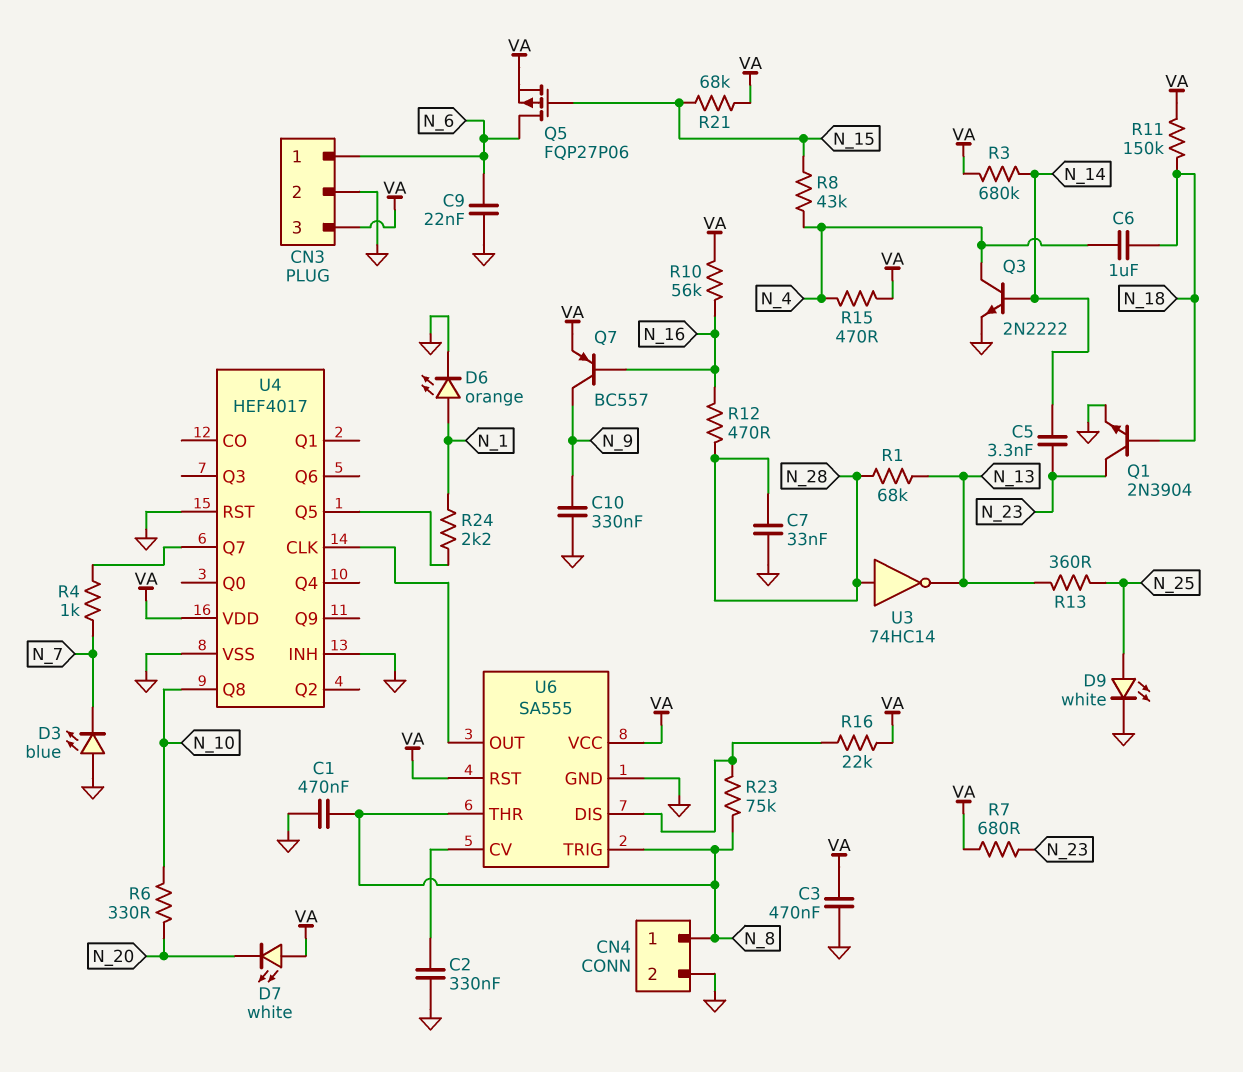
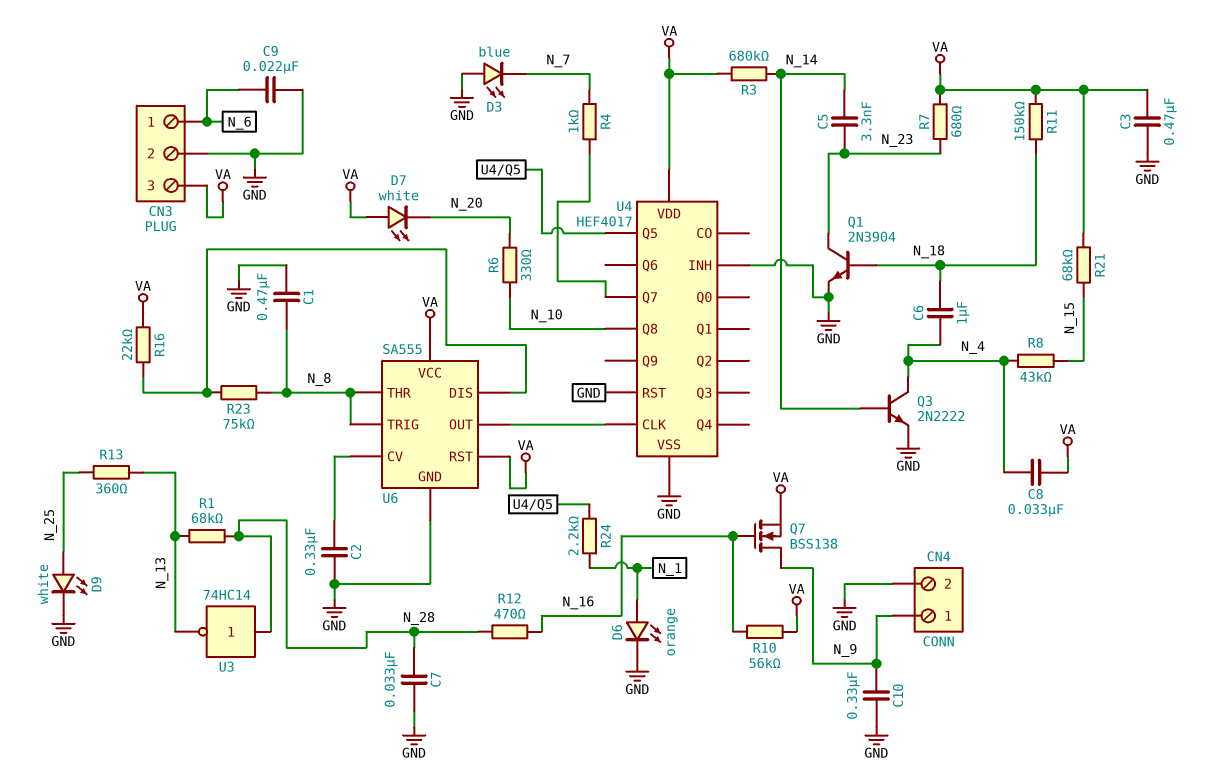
C8: none -> 33nF (N_4, VA)
CN4 pin 1: N_8 -> N_9
Q5: PMOS FQP27P06 (G N_15, D N_6, S VA) -> none
Q7: PNP BC557 (B N_16, C N_9, E VA) -> NMOS BSS138 (G N_16, D N_9, S VA)
R15: 470 (N_4, VA) -> none

